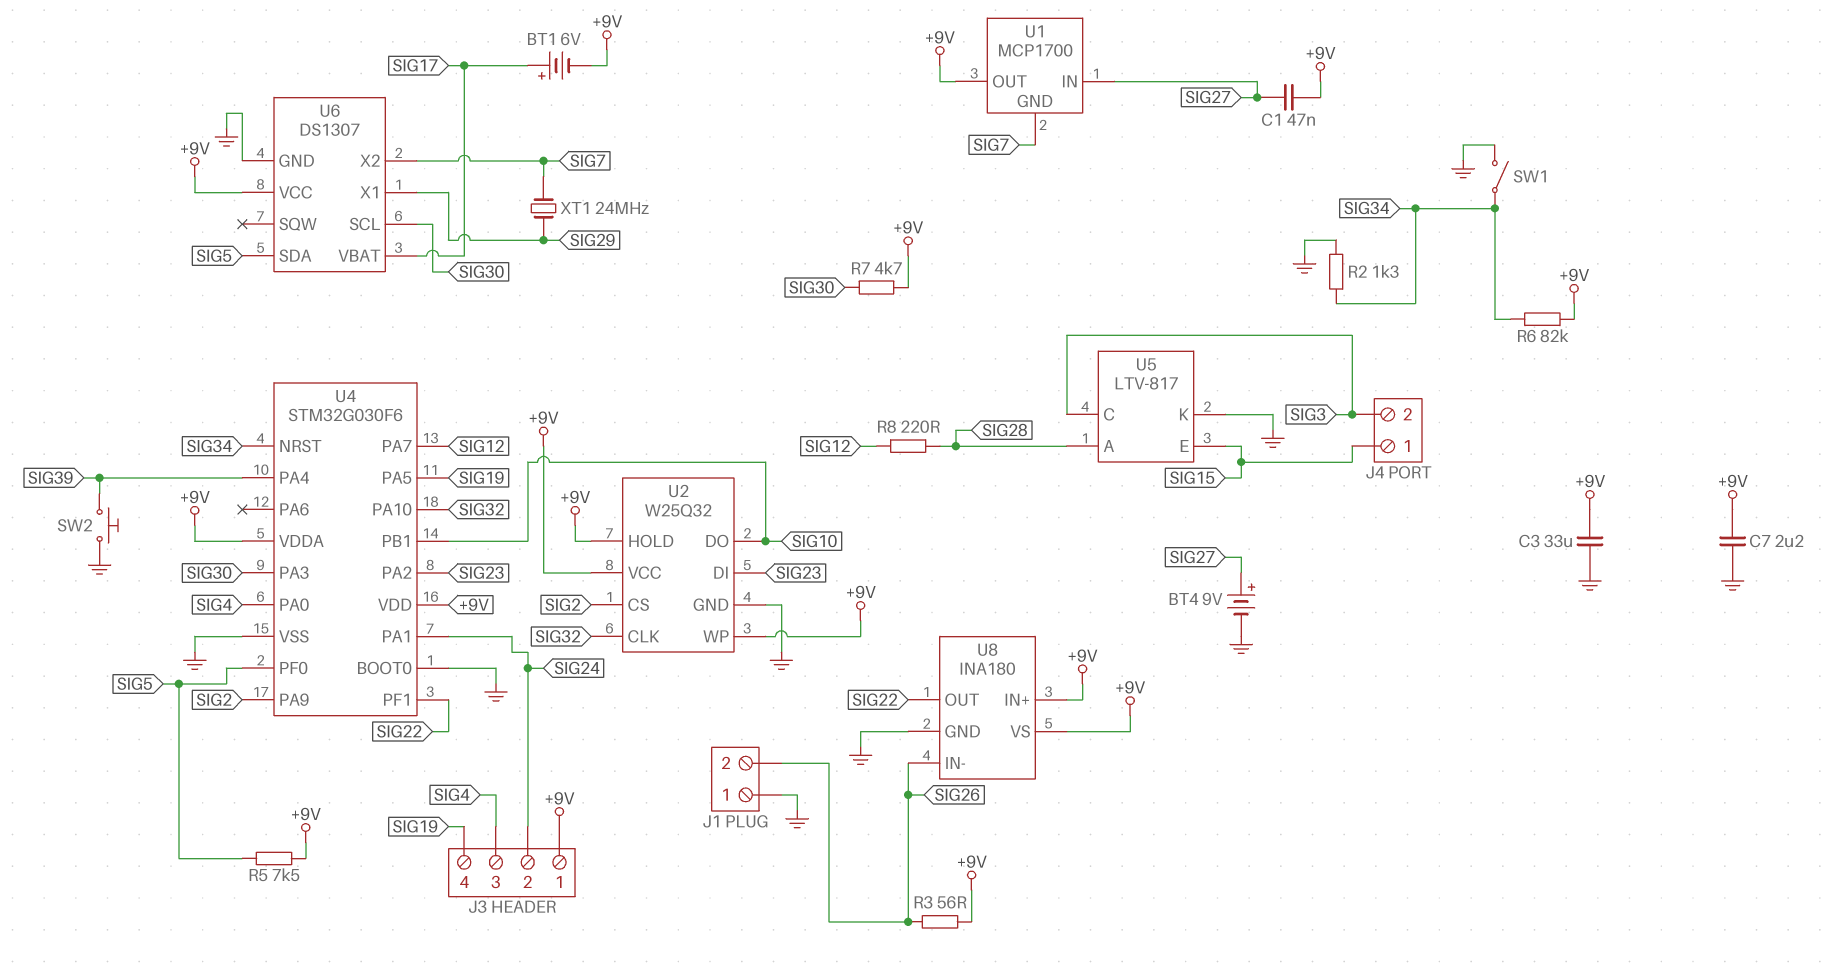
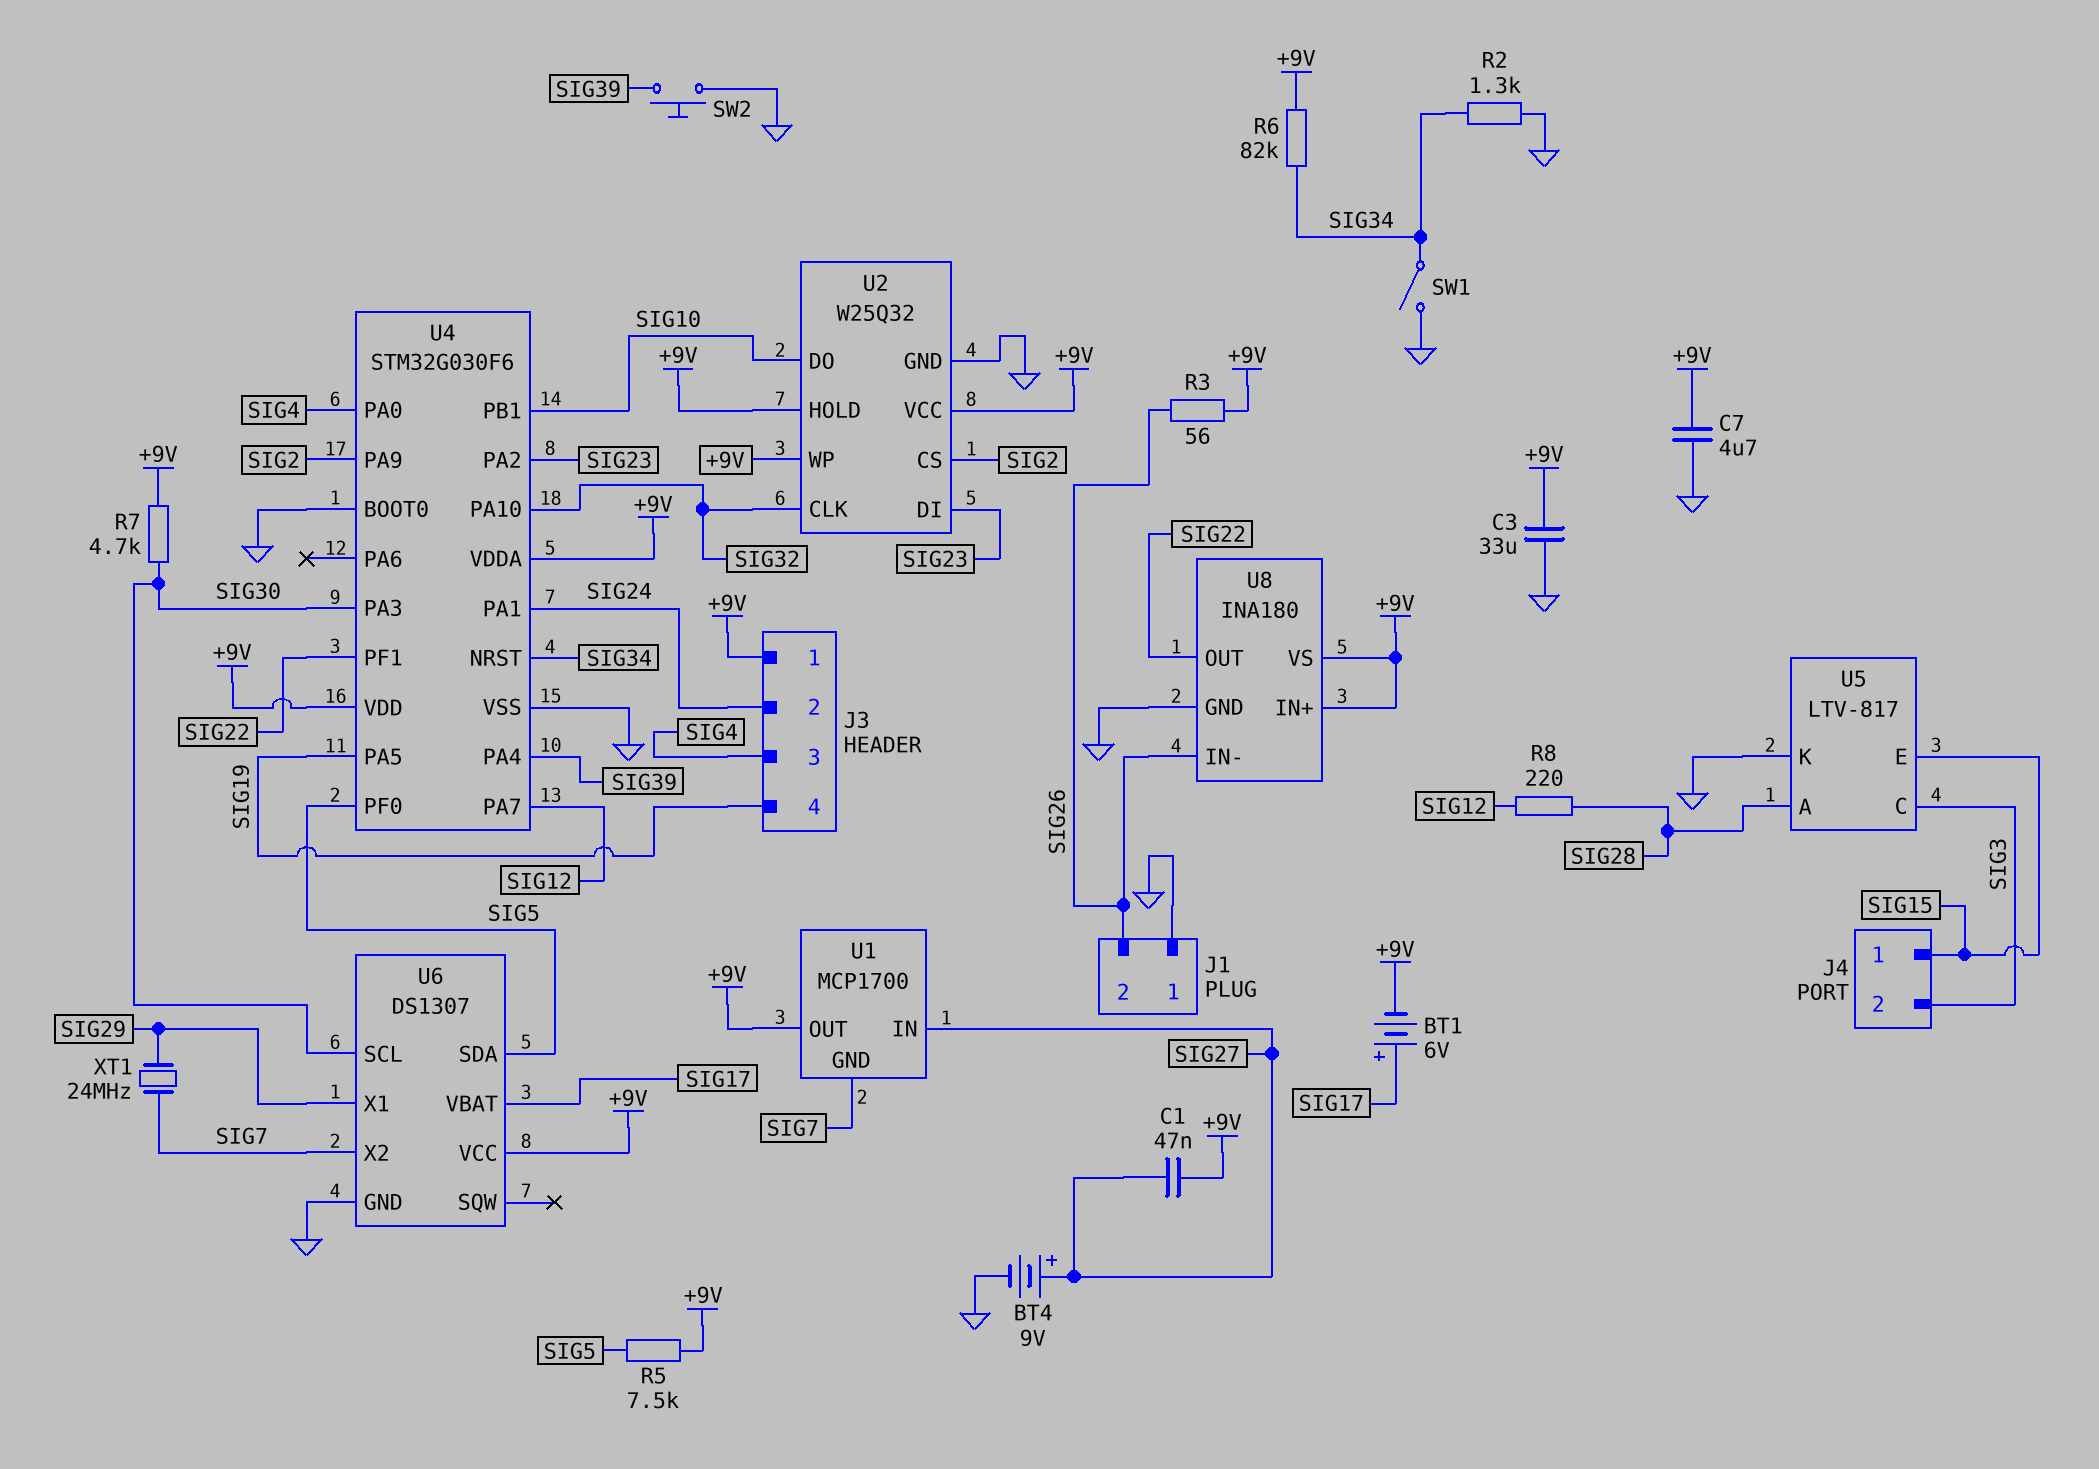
C7: 2.2uF (+9V, GND) -> 4.7uF (+9V, GND)

